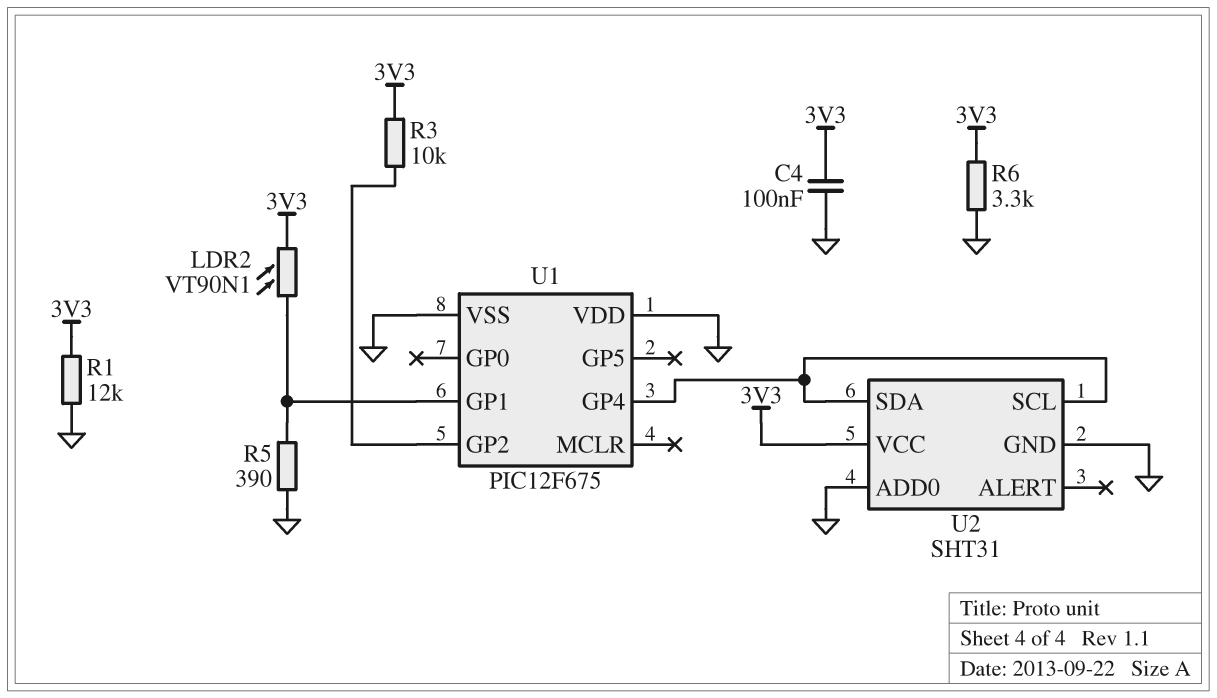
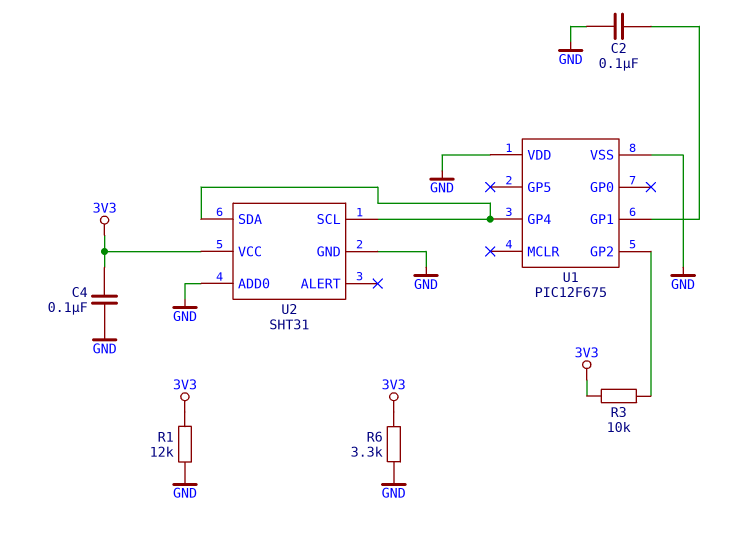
C2: none -> 100nF (GND, U1/GP1)
LDR2: VT90N1 (3V3, U1/GP1) -> none
R5: 390 (GND, U1/GP1) -> none

